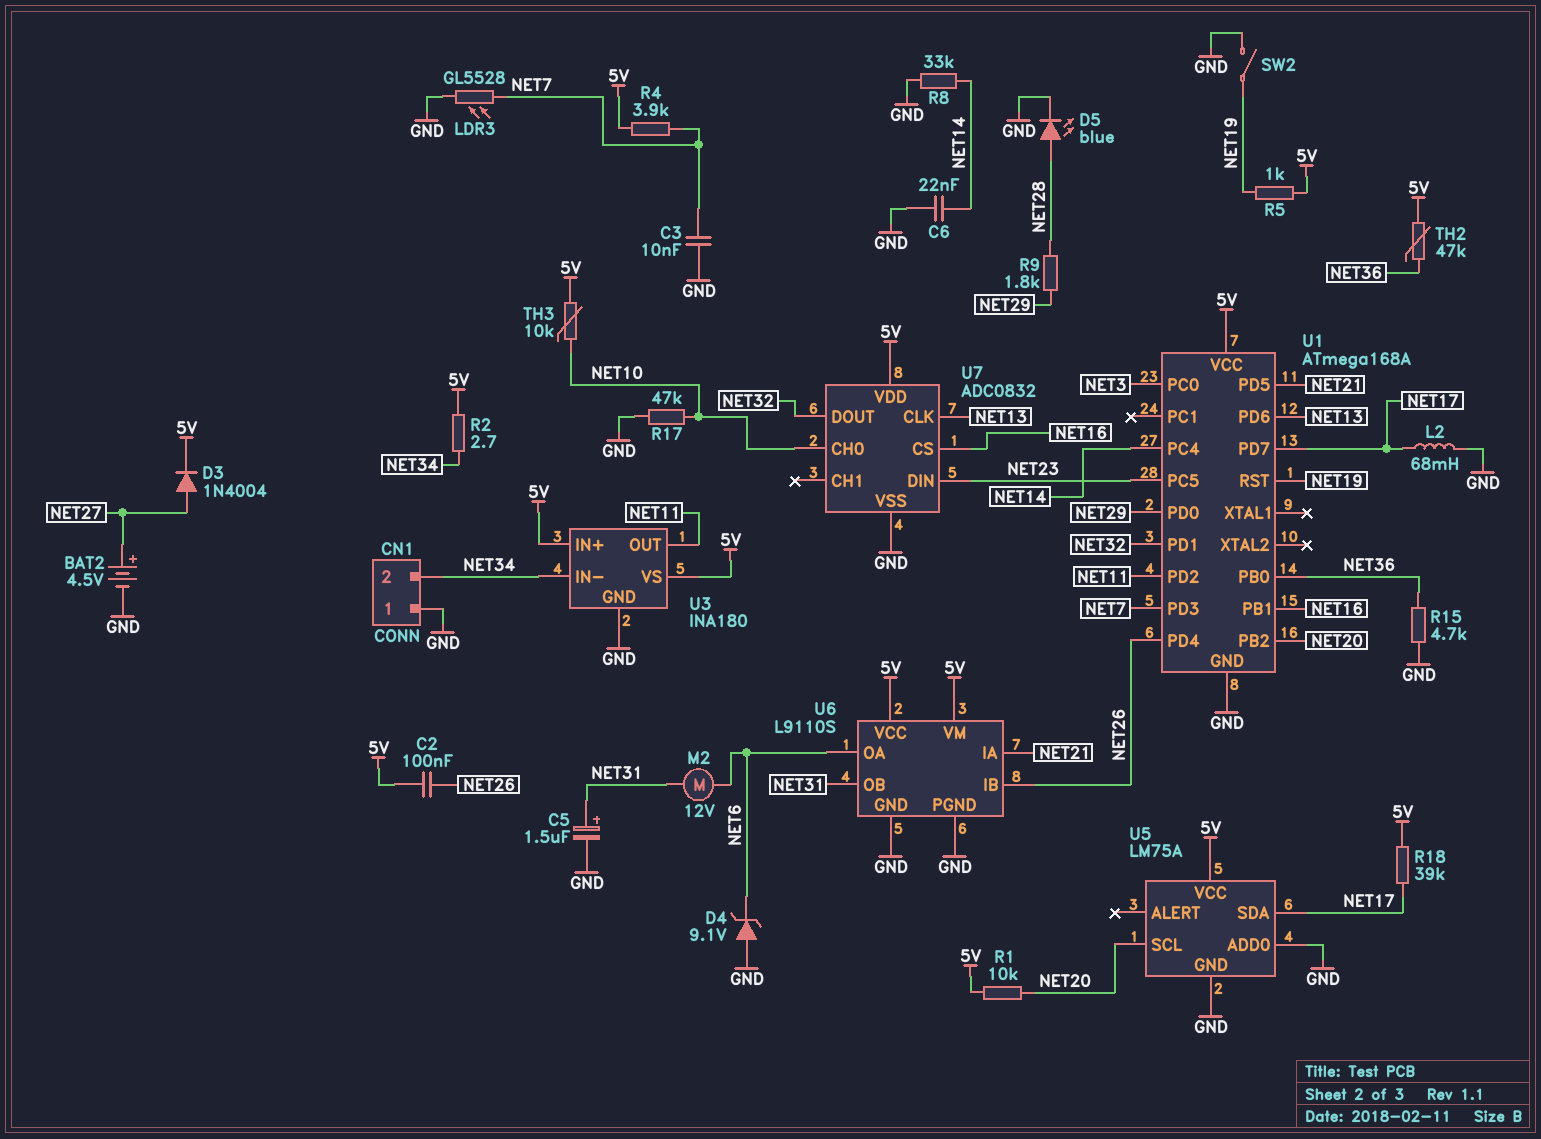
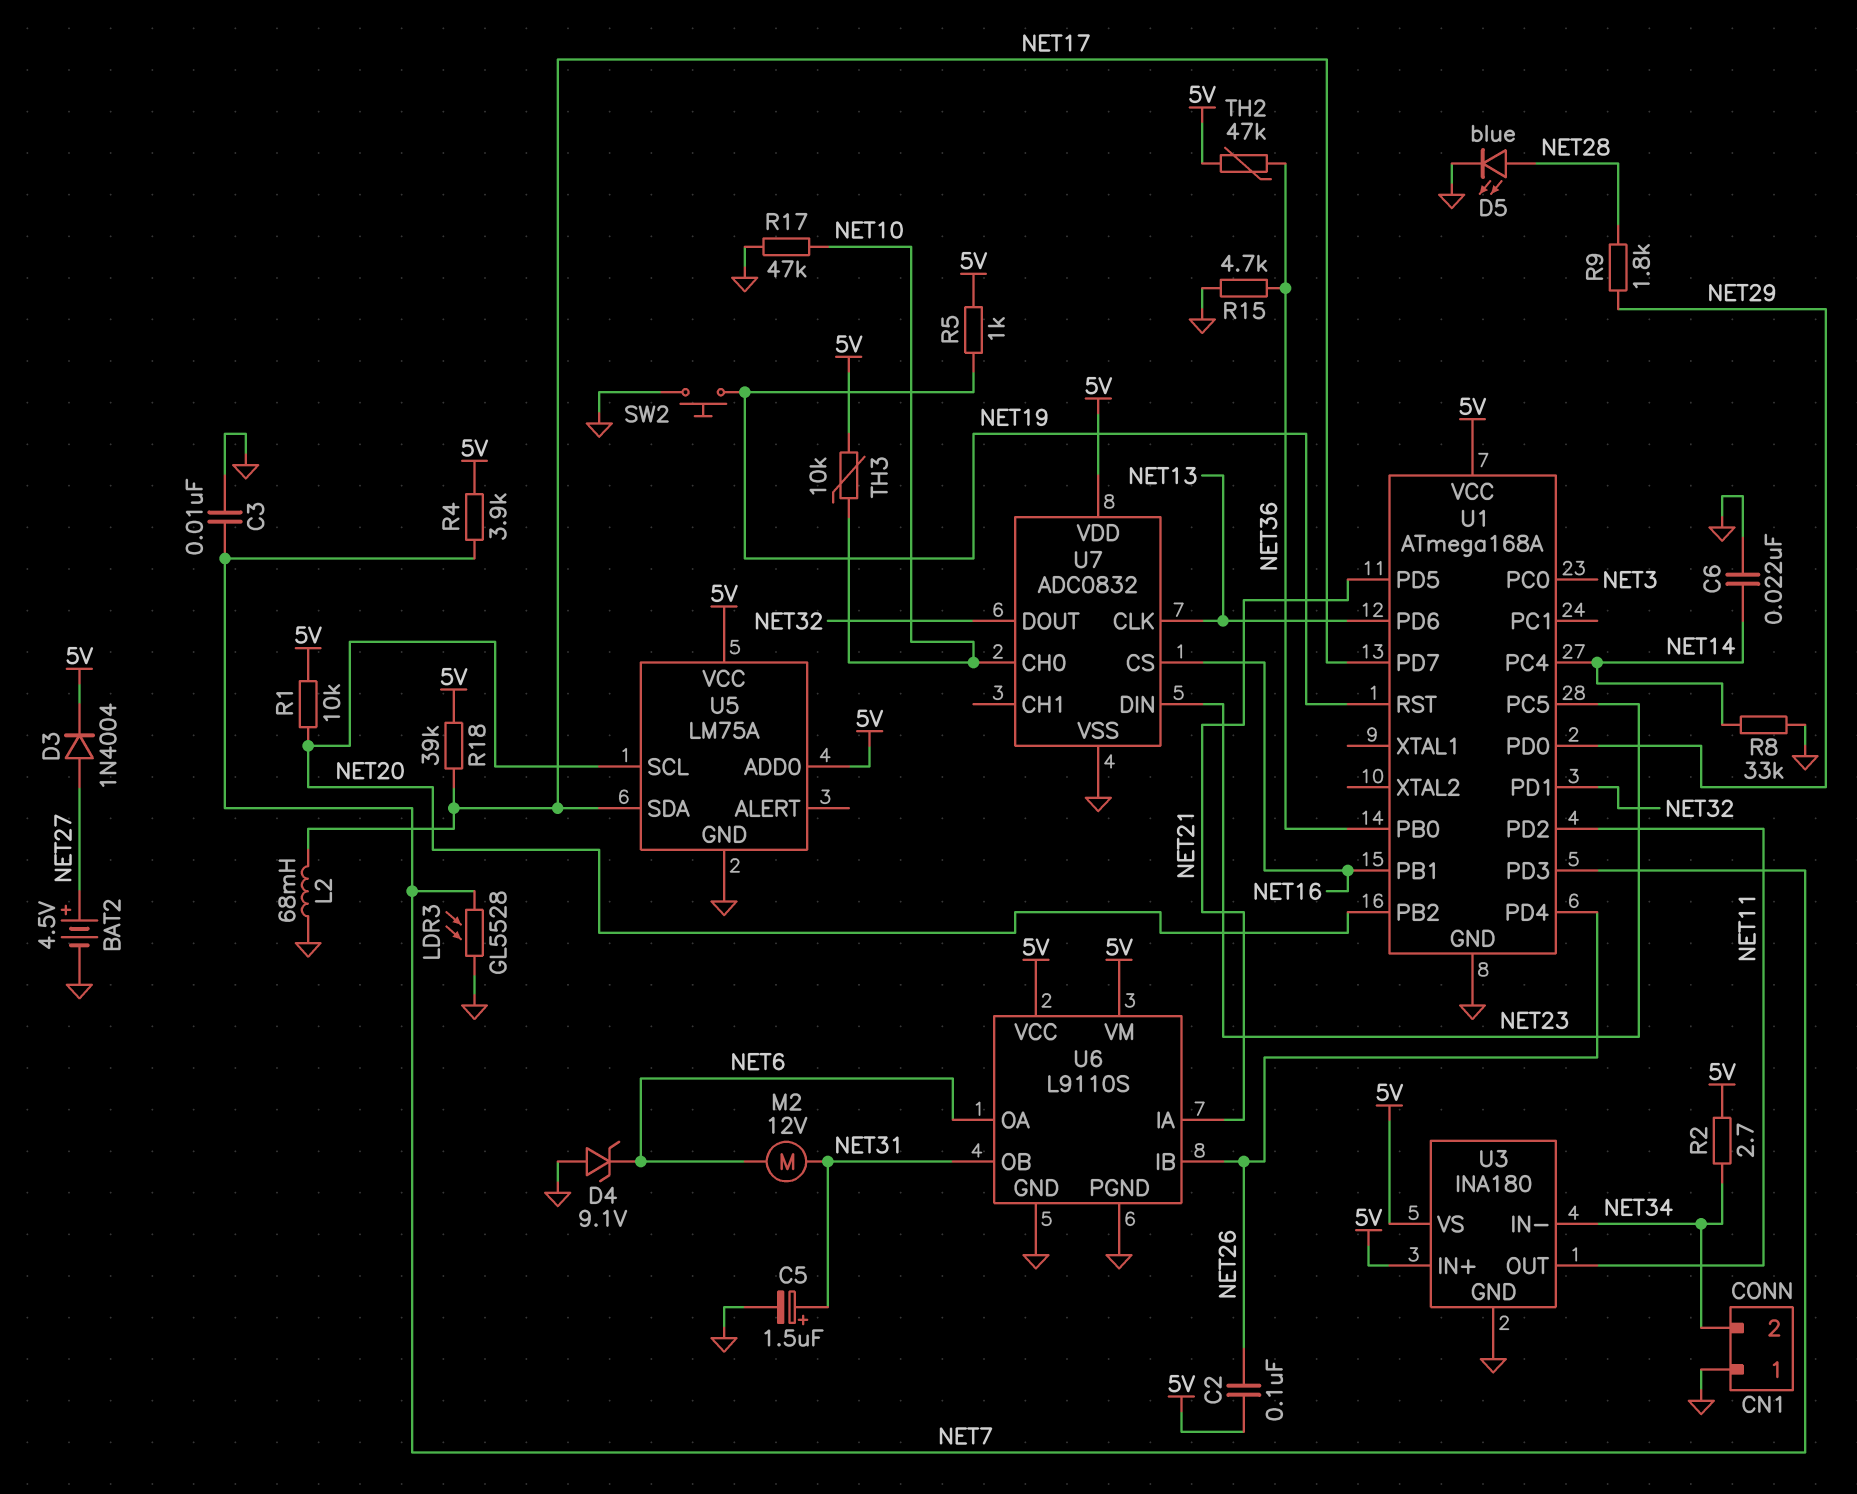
SW2: switch (GND, NET19) -> button (GND, NET19)
U5 pin ADD0: GND -> 5V

